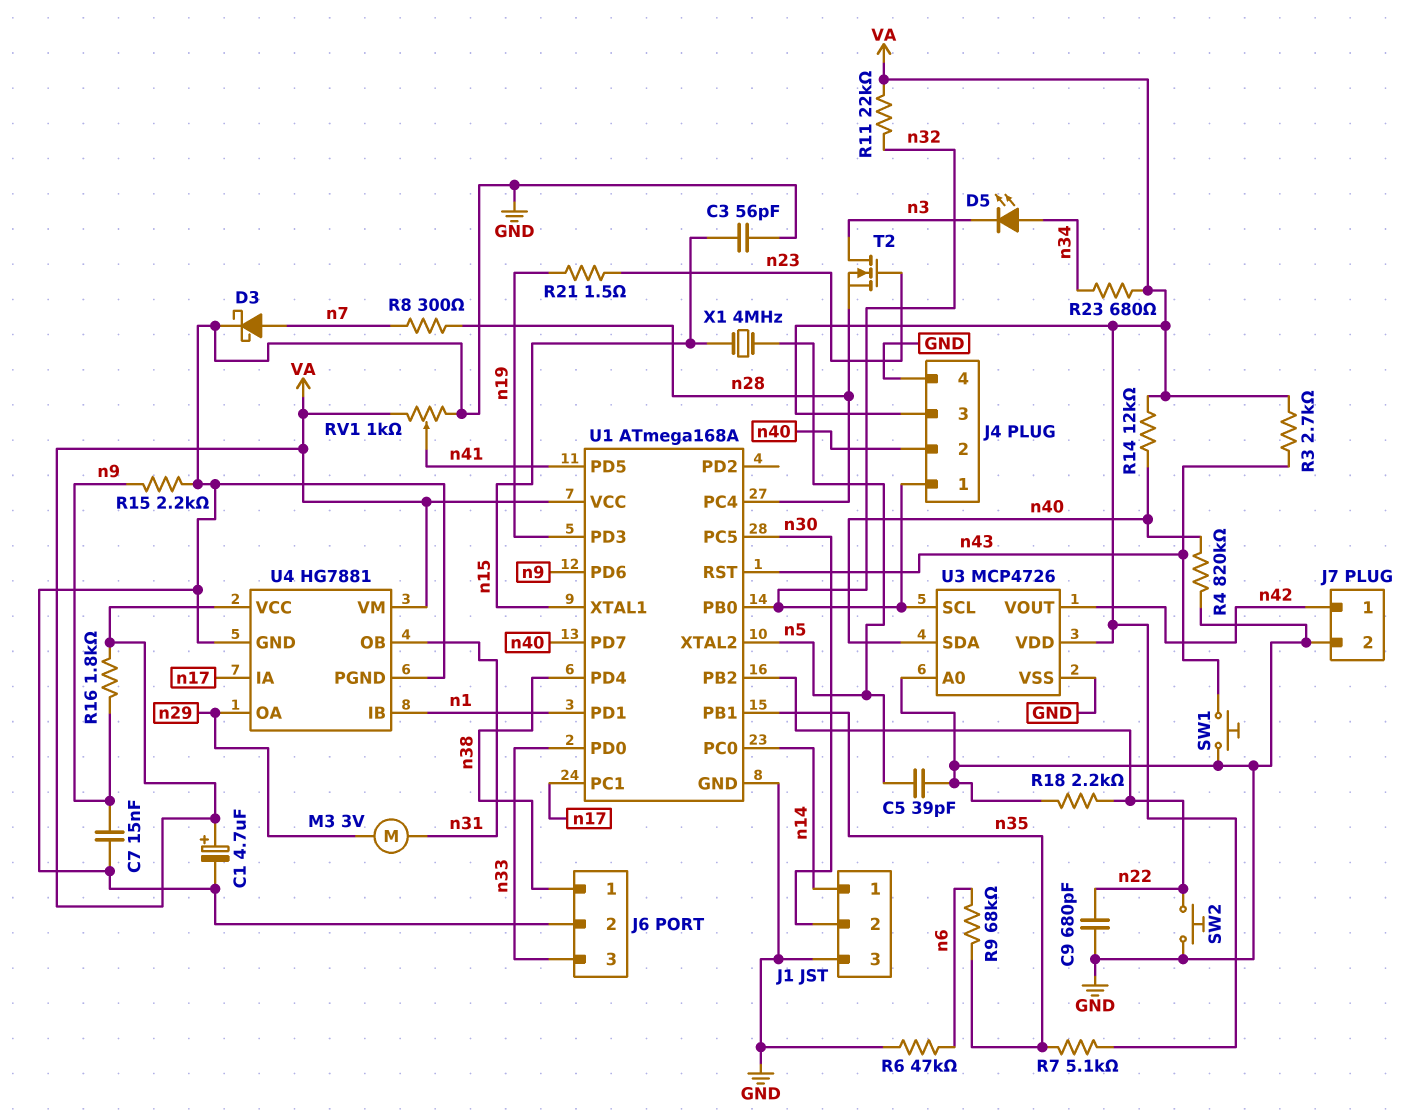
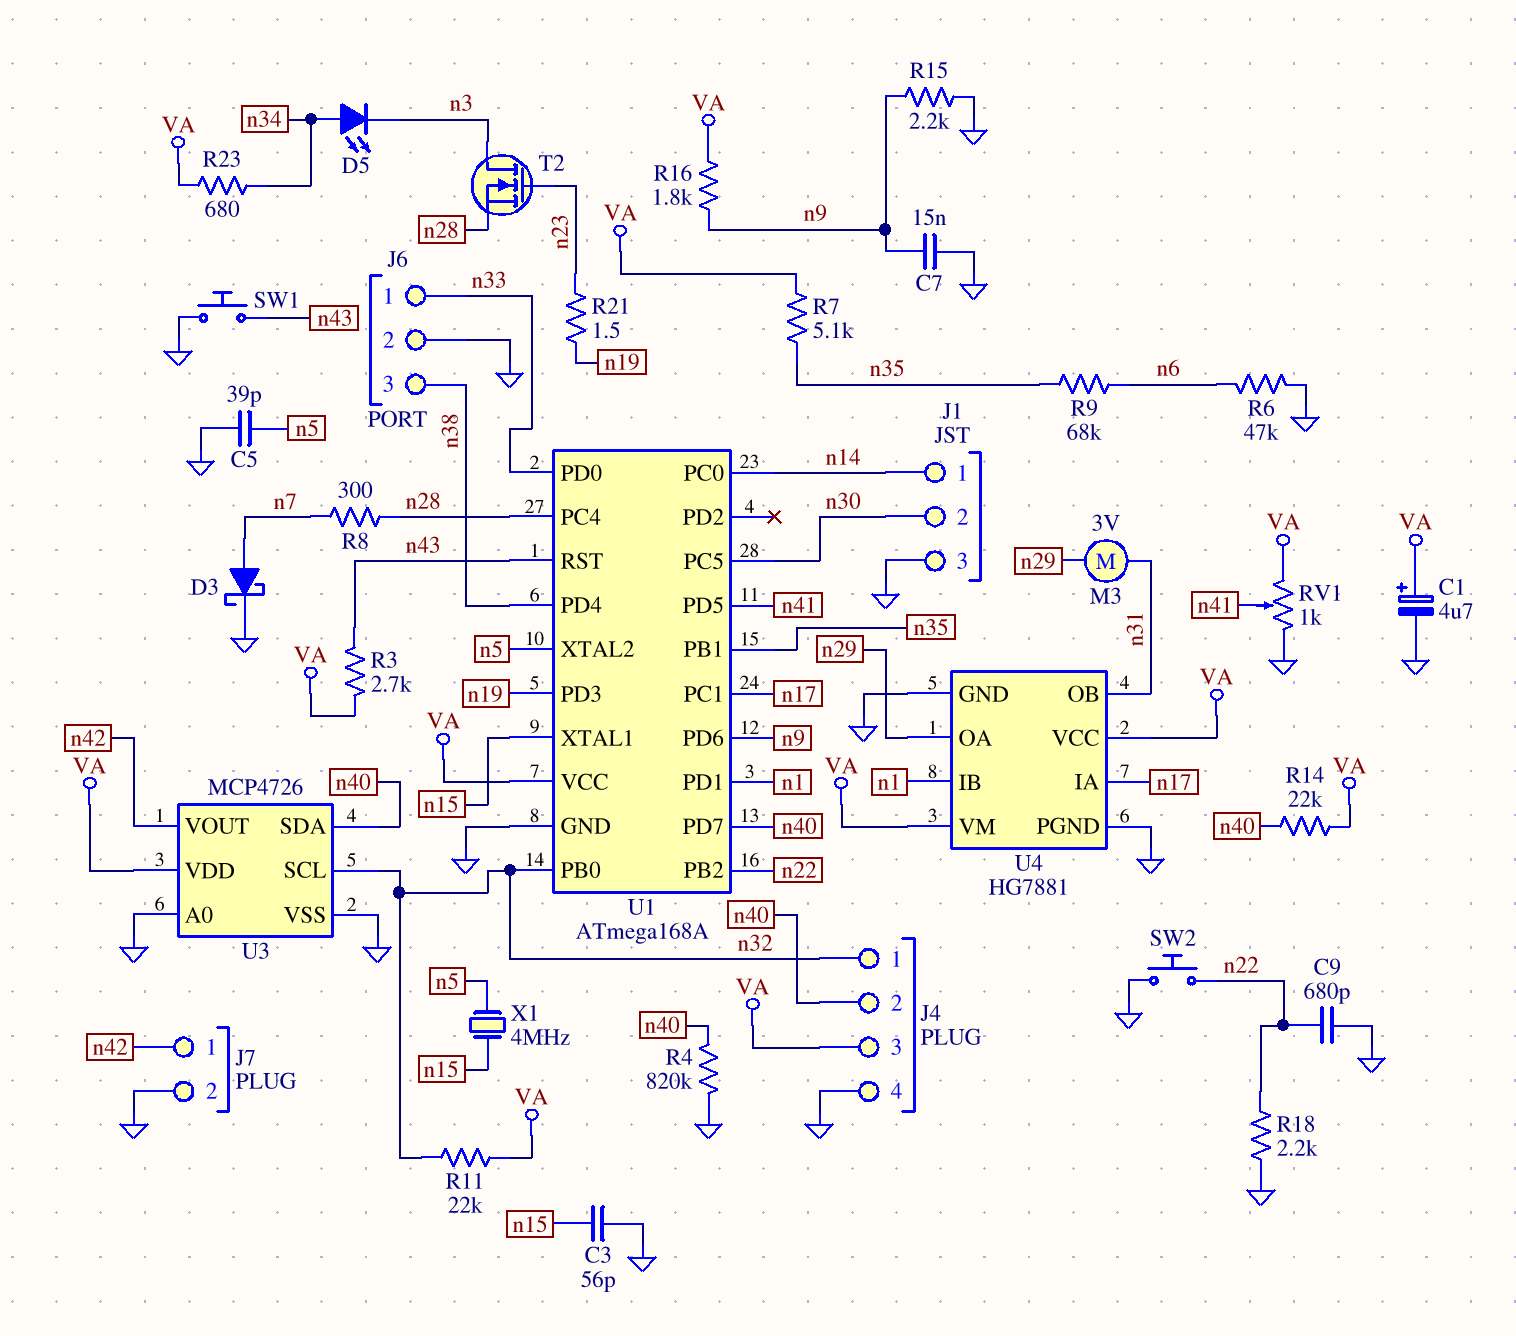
J6 pin 1: n38 -> n33
J6 pin 3: n33 -> n38
R14: 12k (VA, n40) -> 22k (VA, n40)

